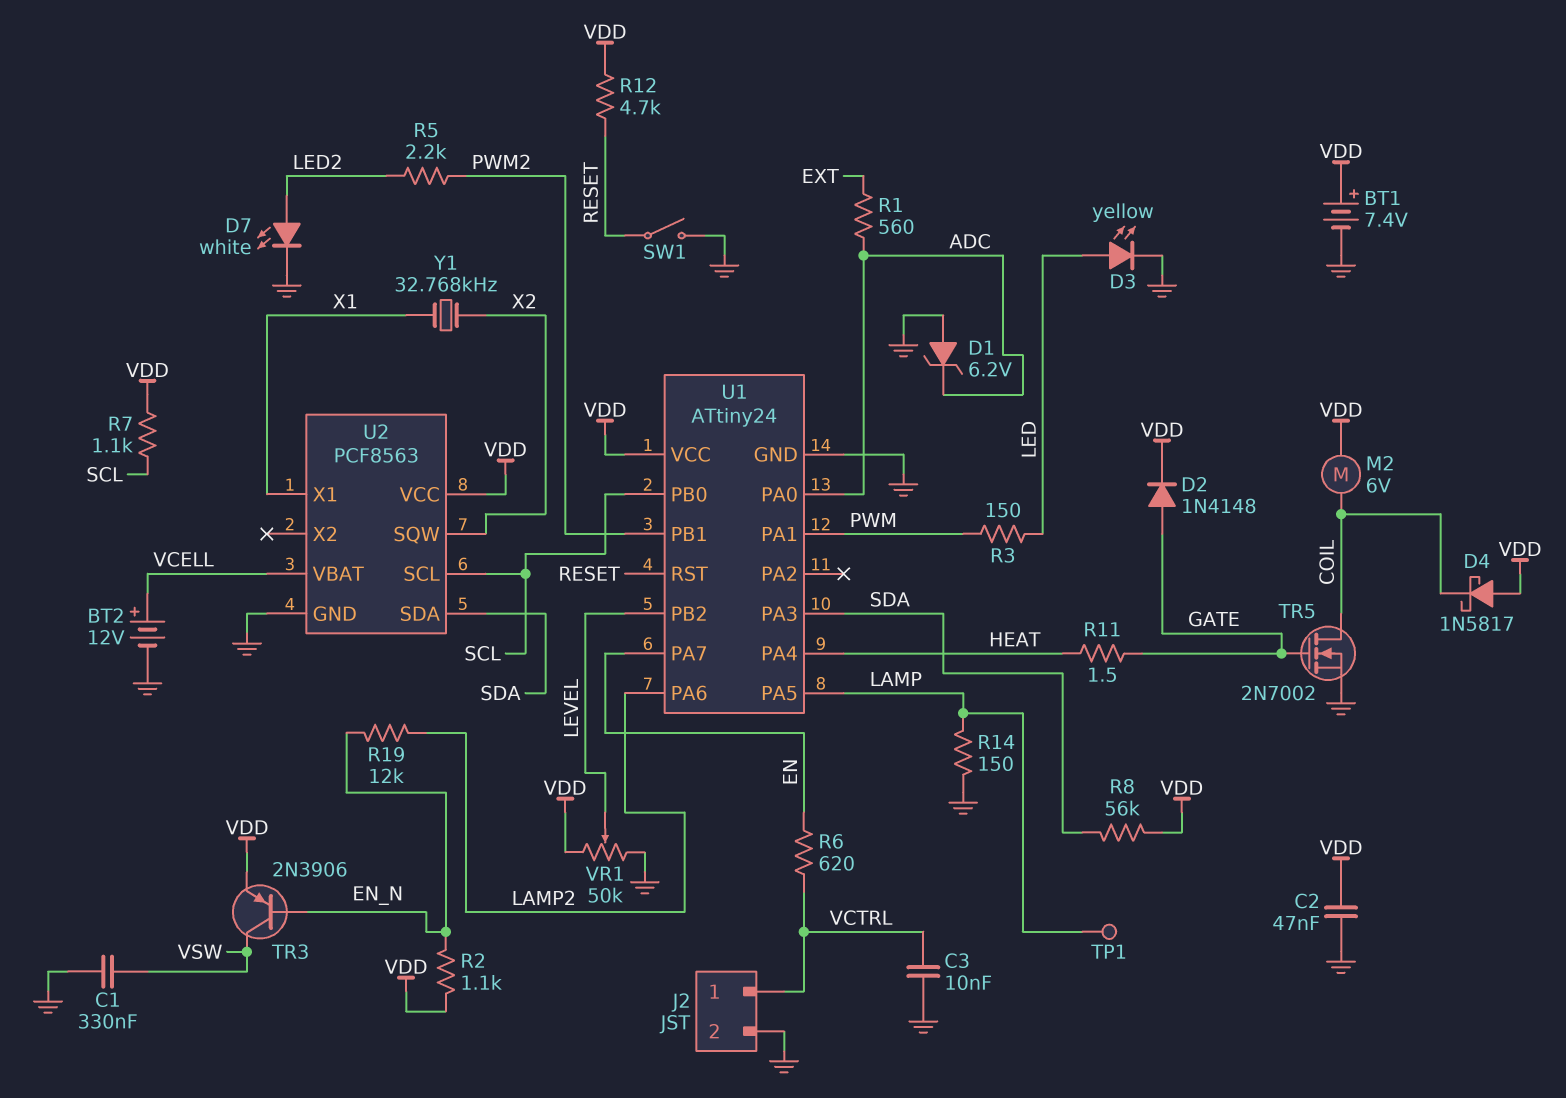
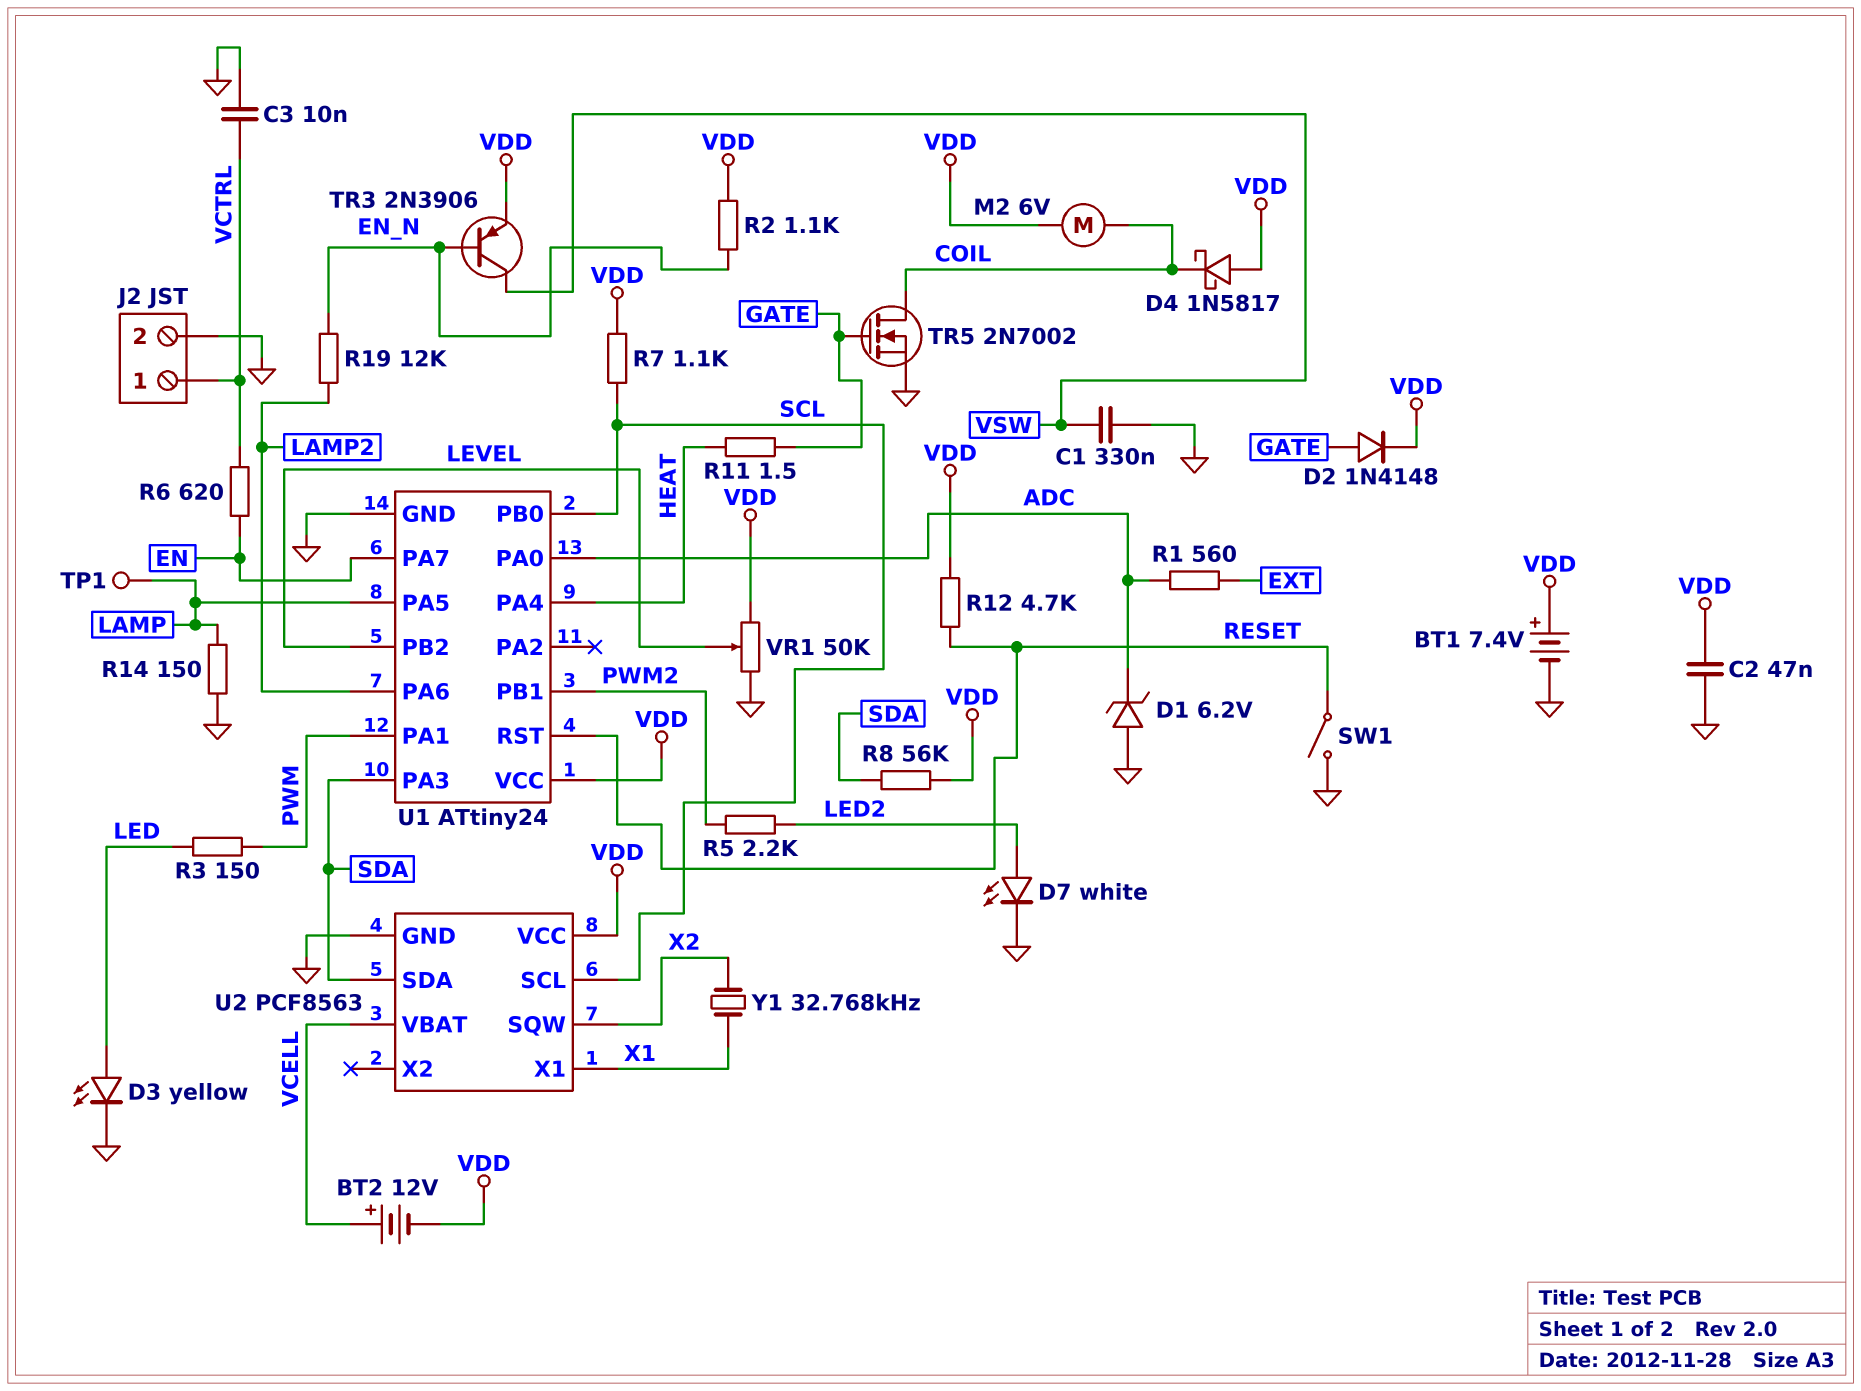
BT2: 12V (plus VCELL, minus GND) -> 12V (plus VCELL, minus VDD)

